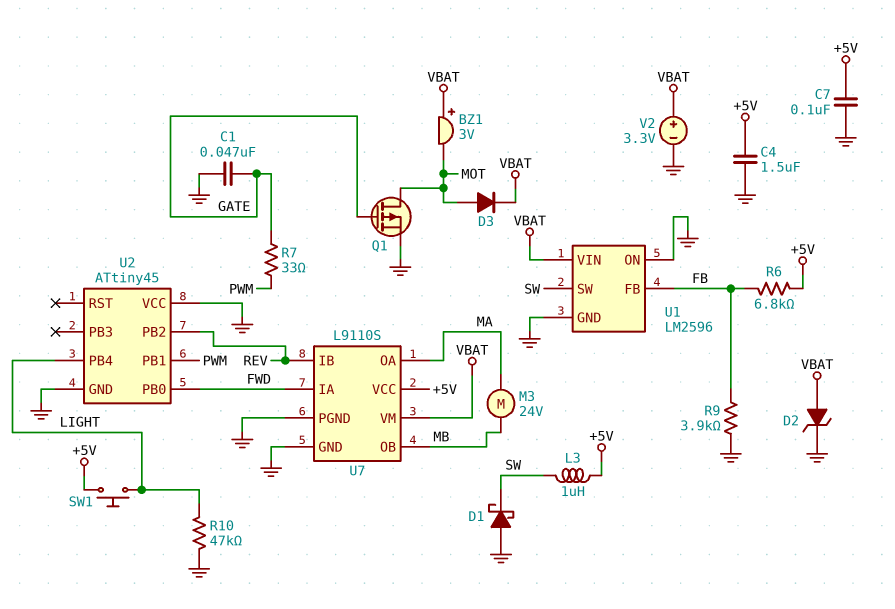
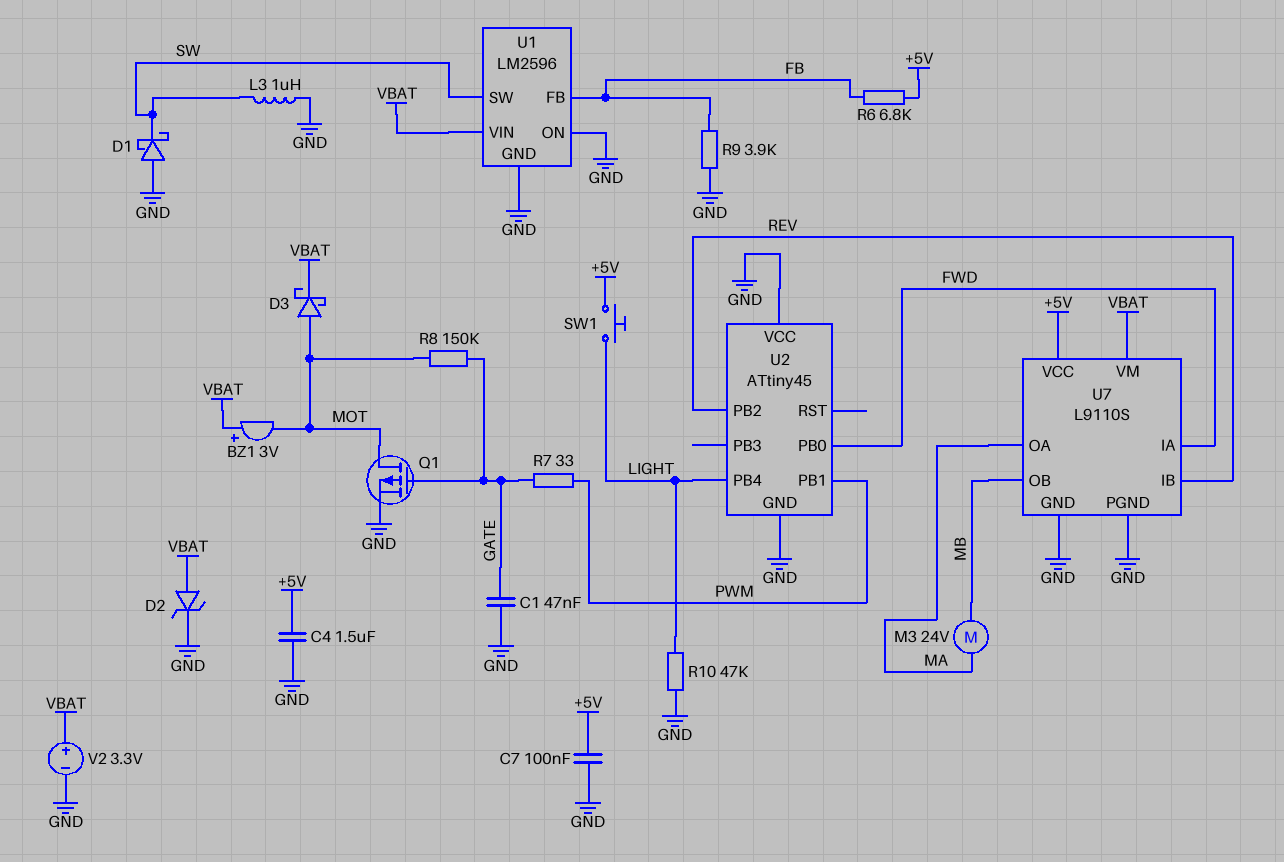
D3: diode (A MOT, K VBAT) -> schottky (A MOT, K VBAT)
L3: 1uH (+5V, SW) -> 1uH (GND, SW)
R8: none -> 150k (GATE, MOT)

